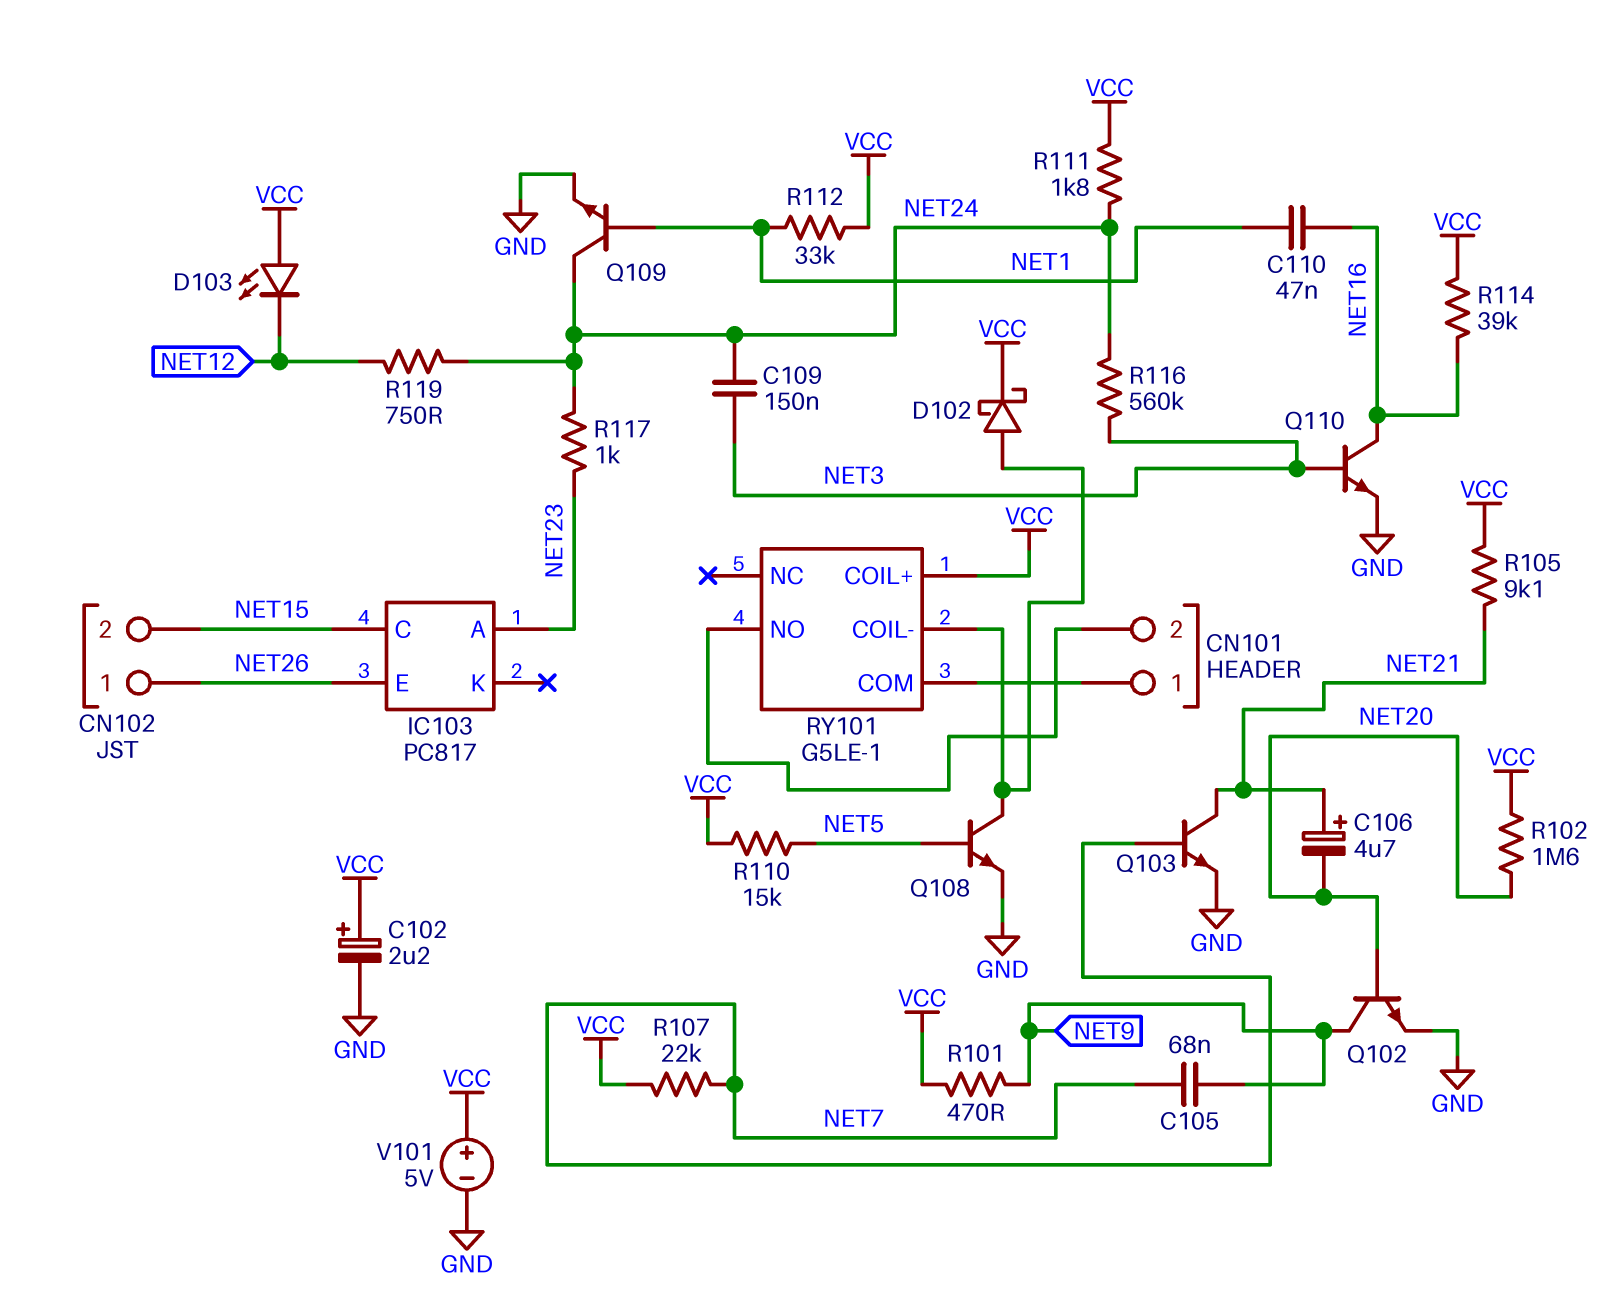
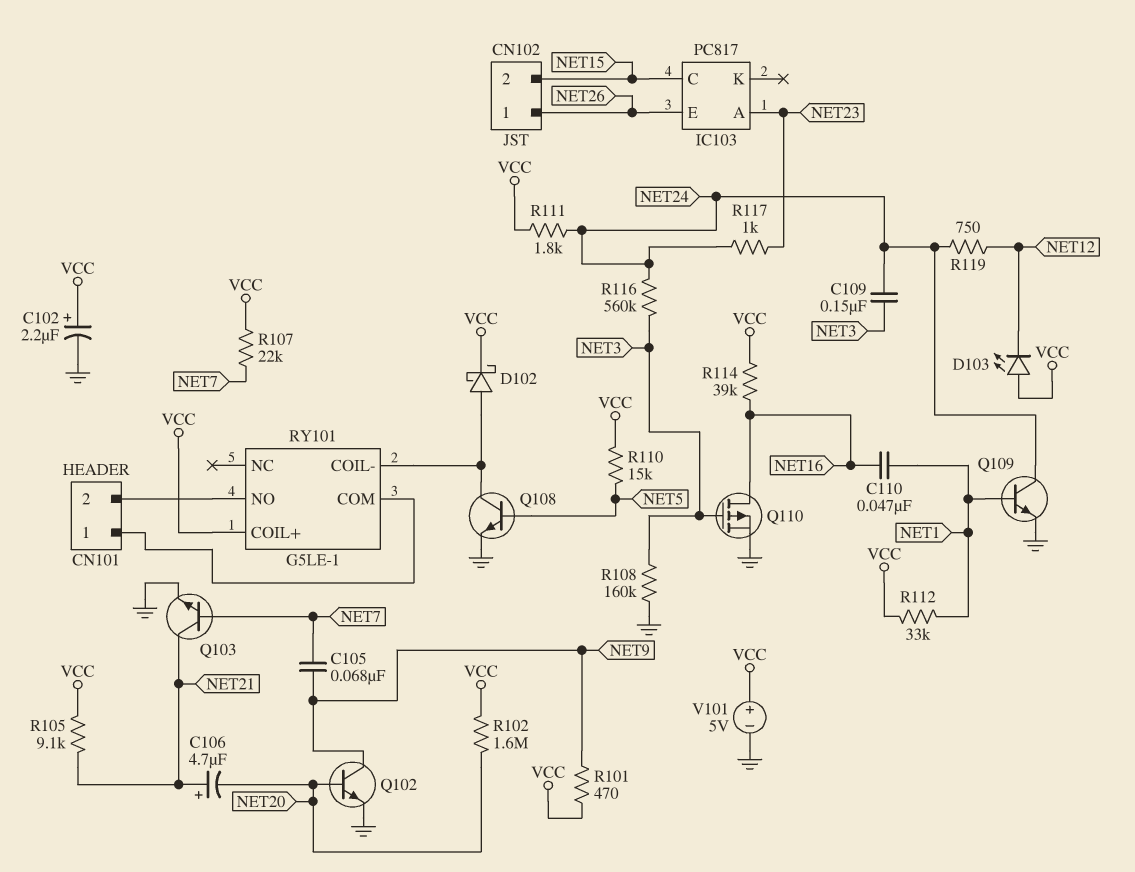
Q110: NPN (B NET3, C NET16, E GND) -> PMOS (G NET3, D NET16, S GND)
R108: none -> 160k (GND, NET3)

